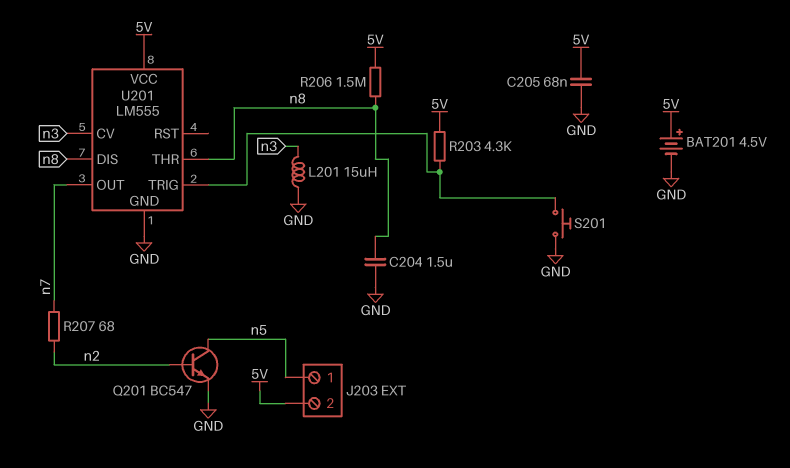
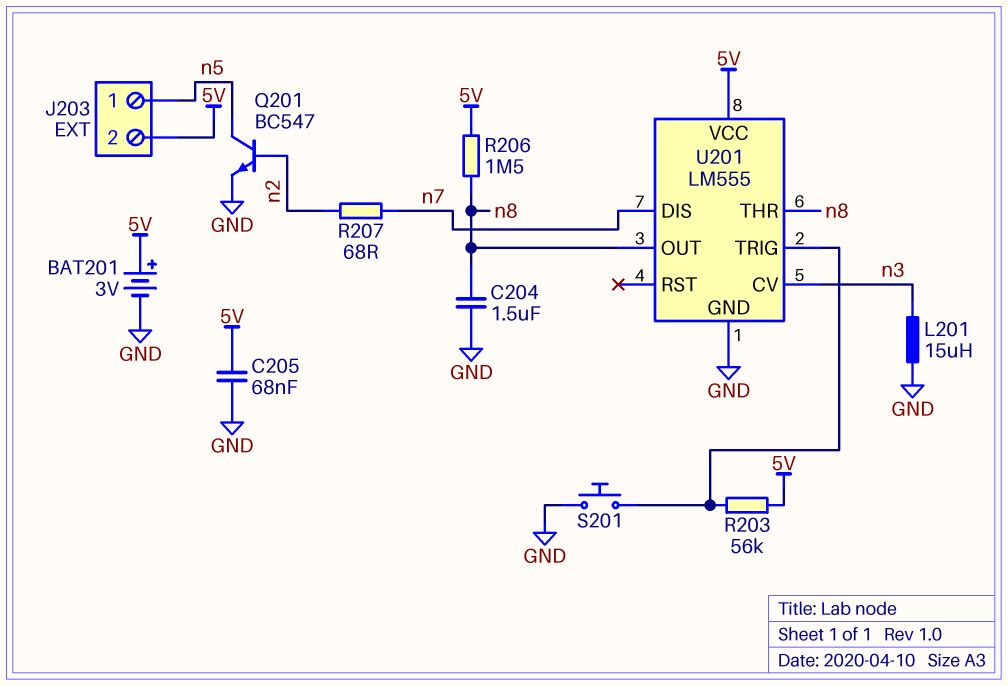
BAT201: 4.5V (plus 5V, minus GND) -> 3V (plus 5V, minus GND)
R203: 4.3k (5V, U201/TRIG) -> 56k (5V, U201/TRIG)
U201 pin DIS: n8 -> n7
U201 pin OUT: n7 -> n8

